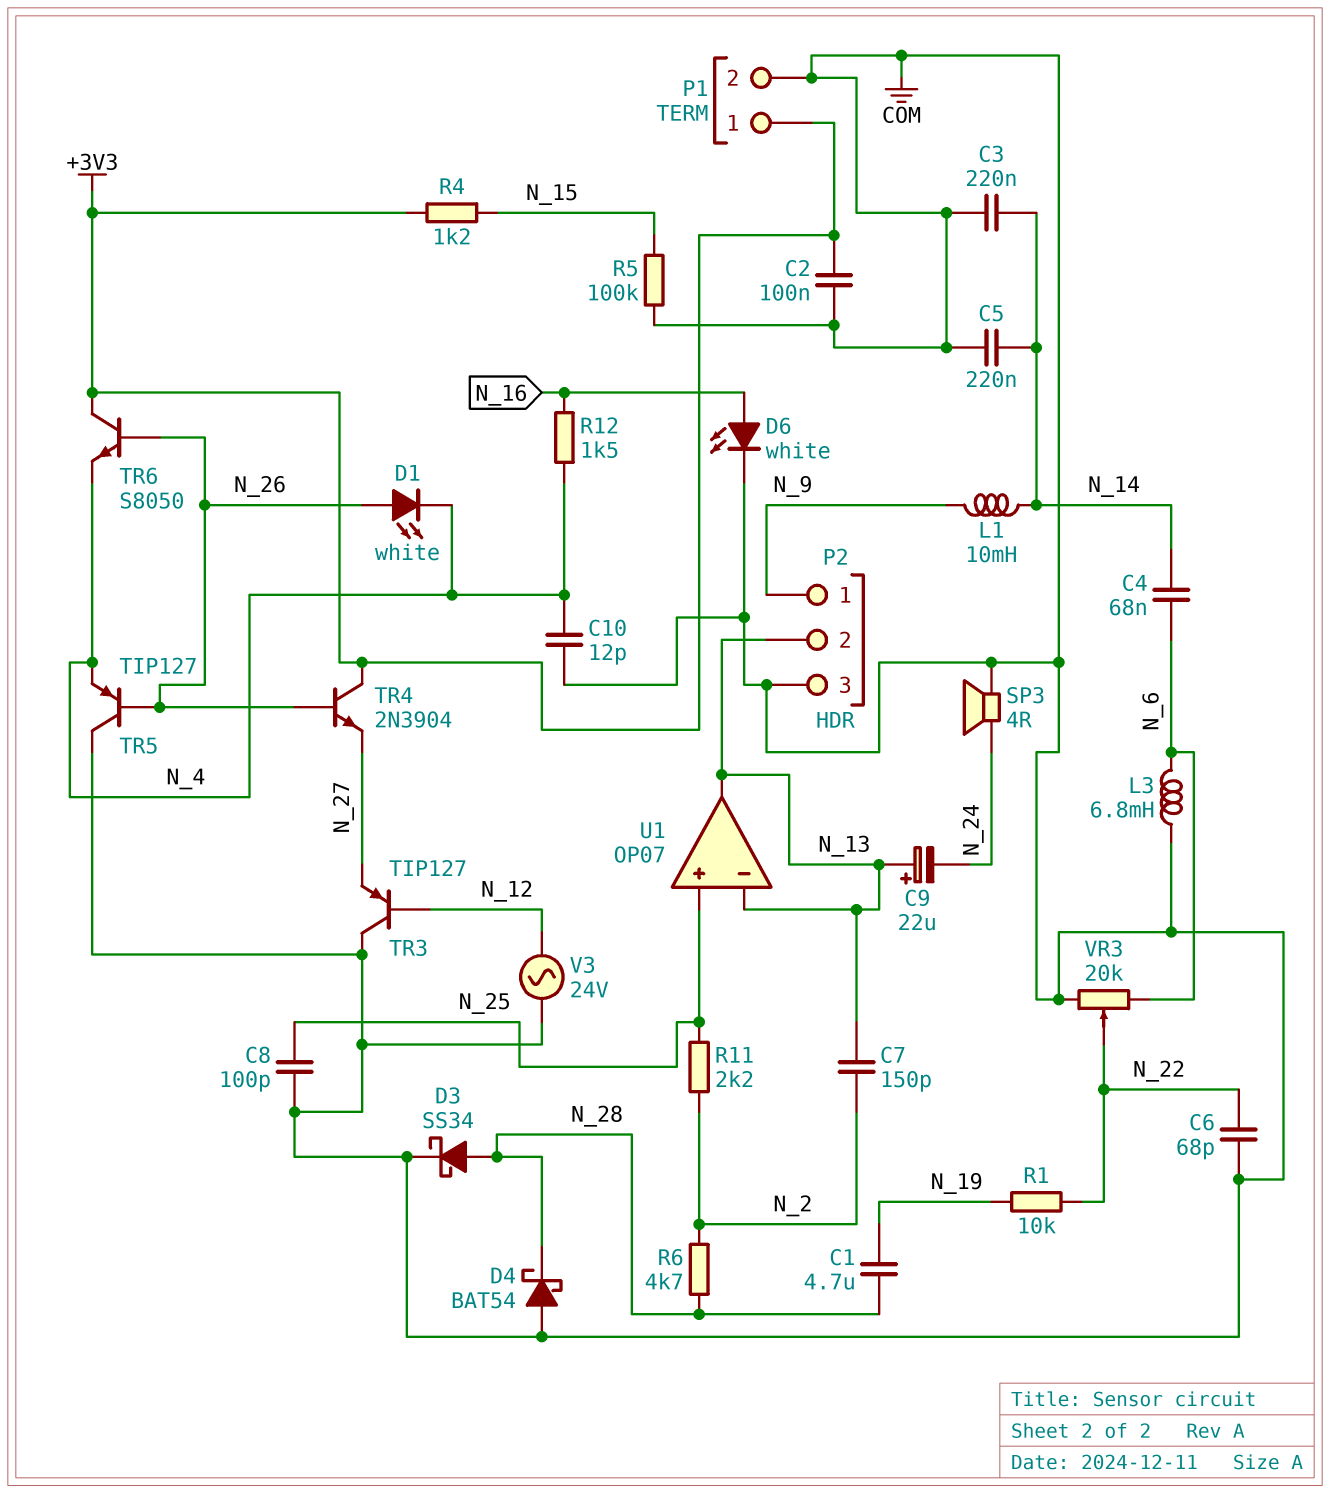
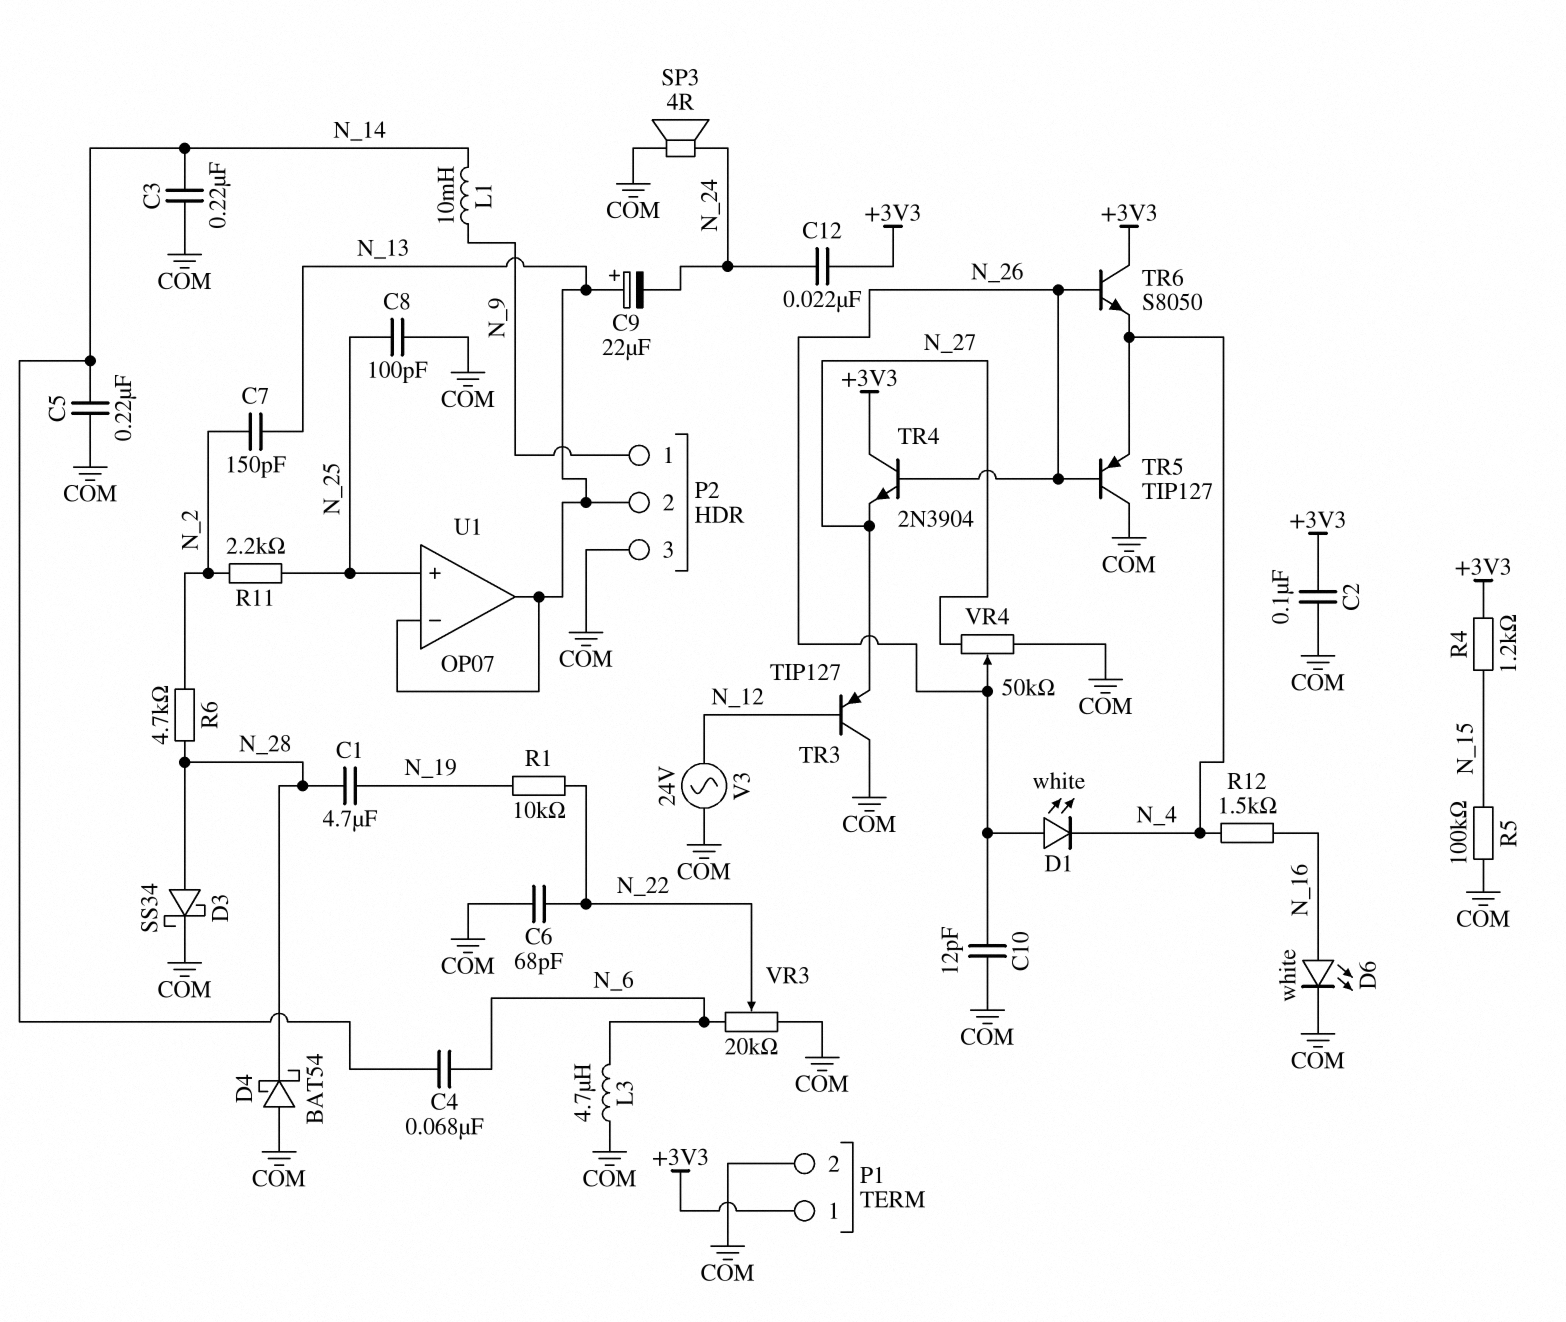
C10: 12pF (COM, N_4) -> 12pF (COM, N_26)
C12: none -> 22nF (+3V3, N_24)
L3: 6.8mH (COM, N_6) -> 4.7uH (COM, N_6)
VR4: none -> 50k (COM, N_27, wiper N_26)

